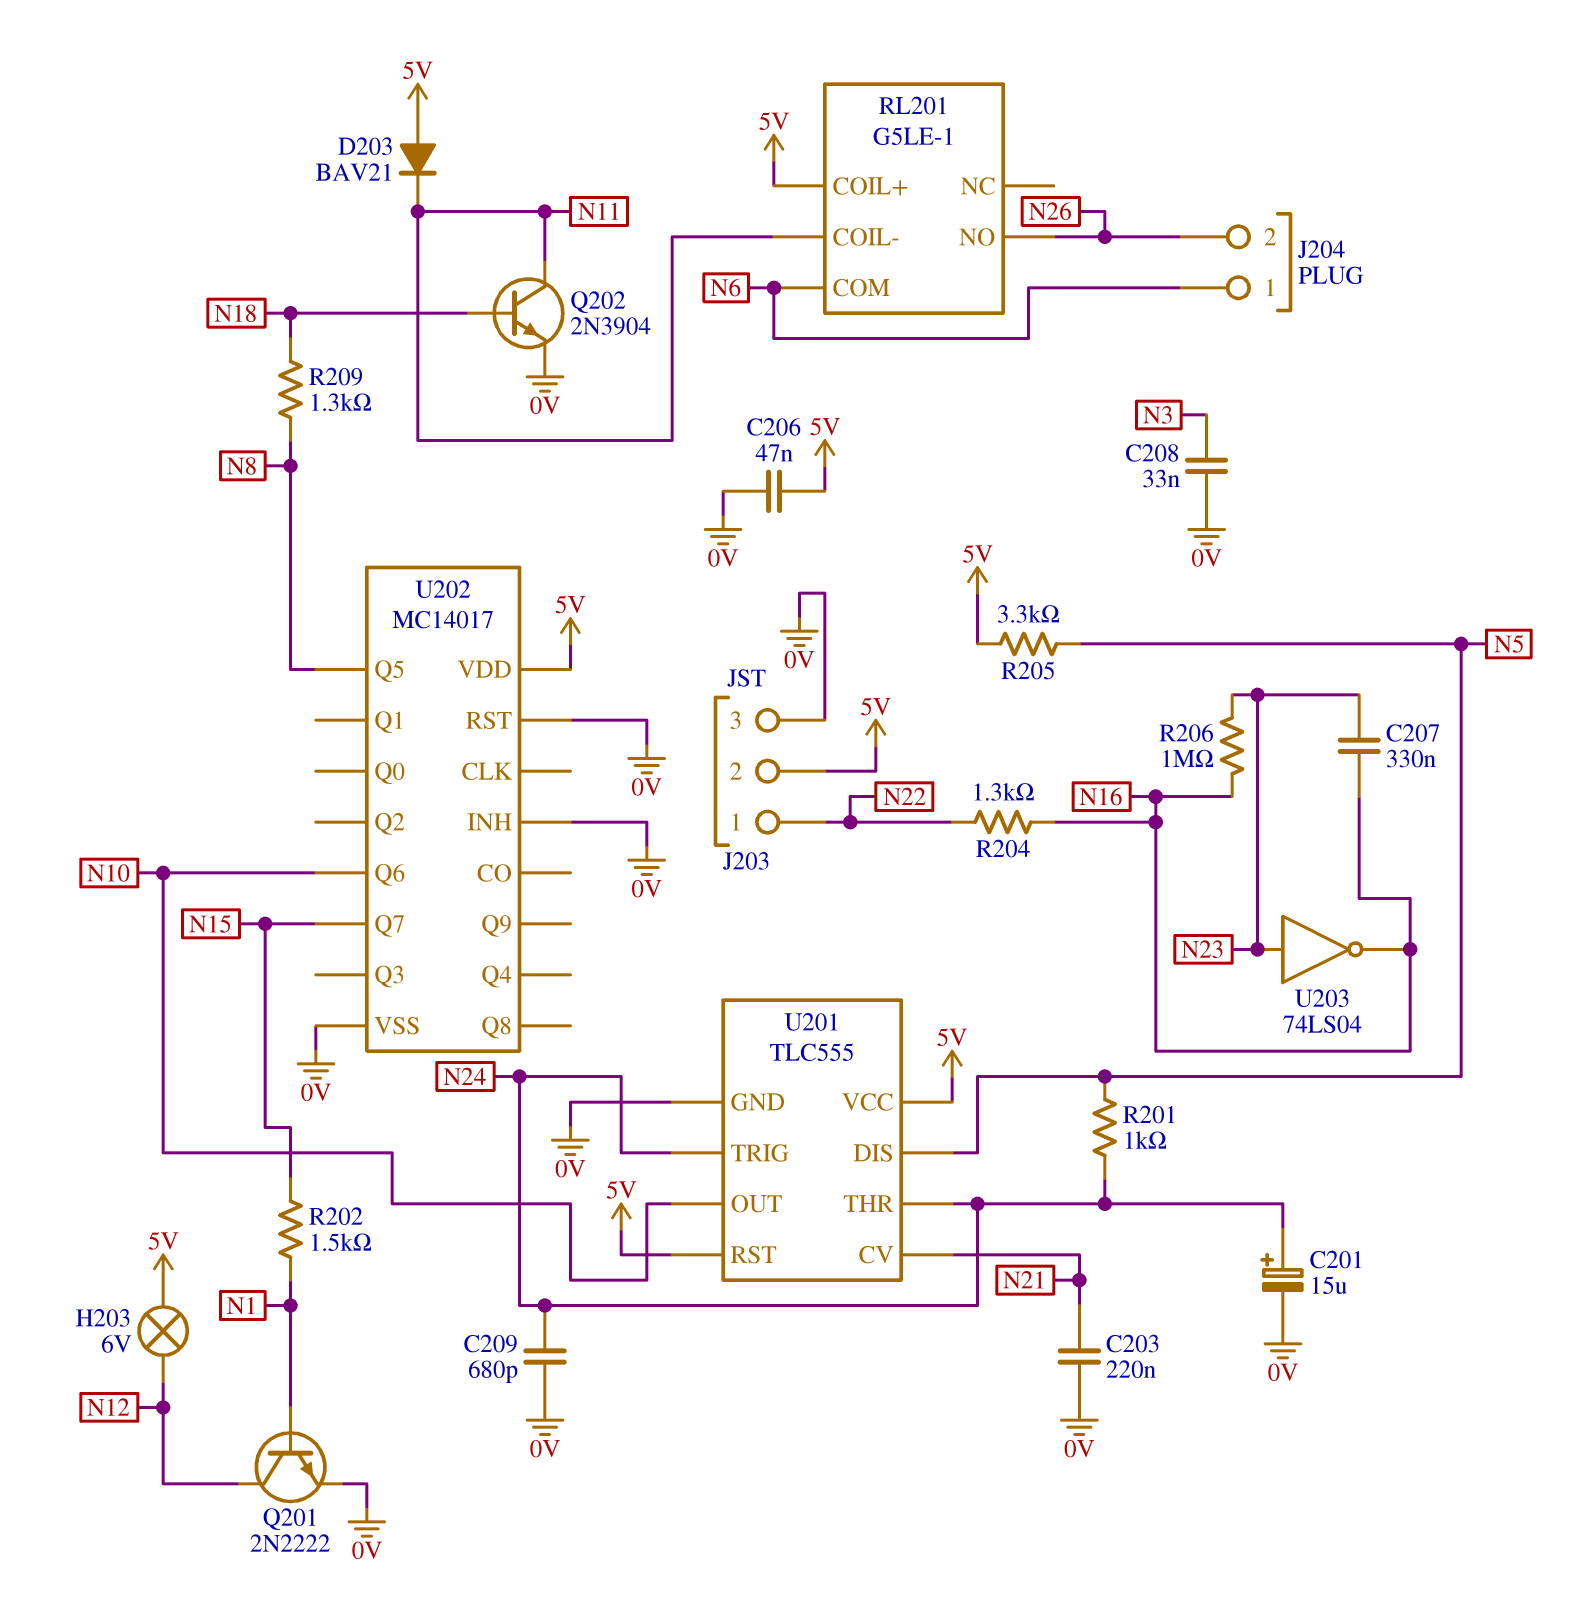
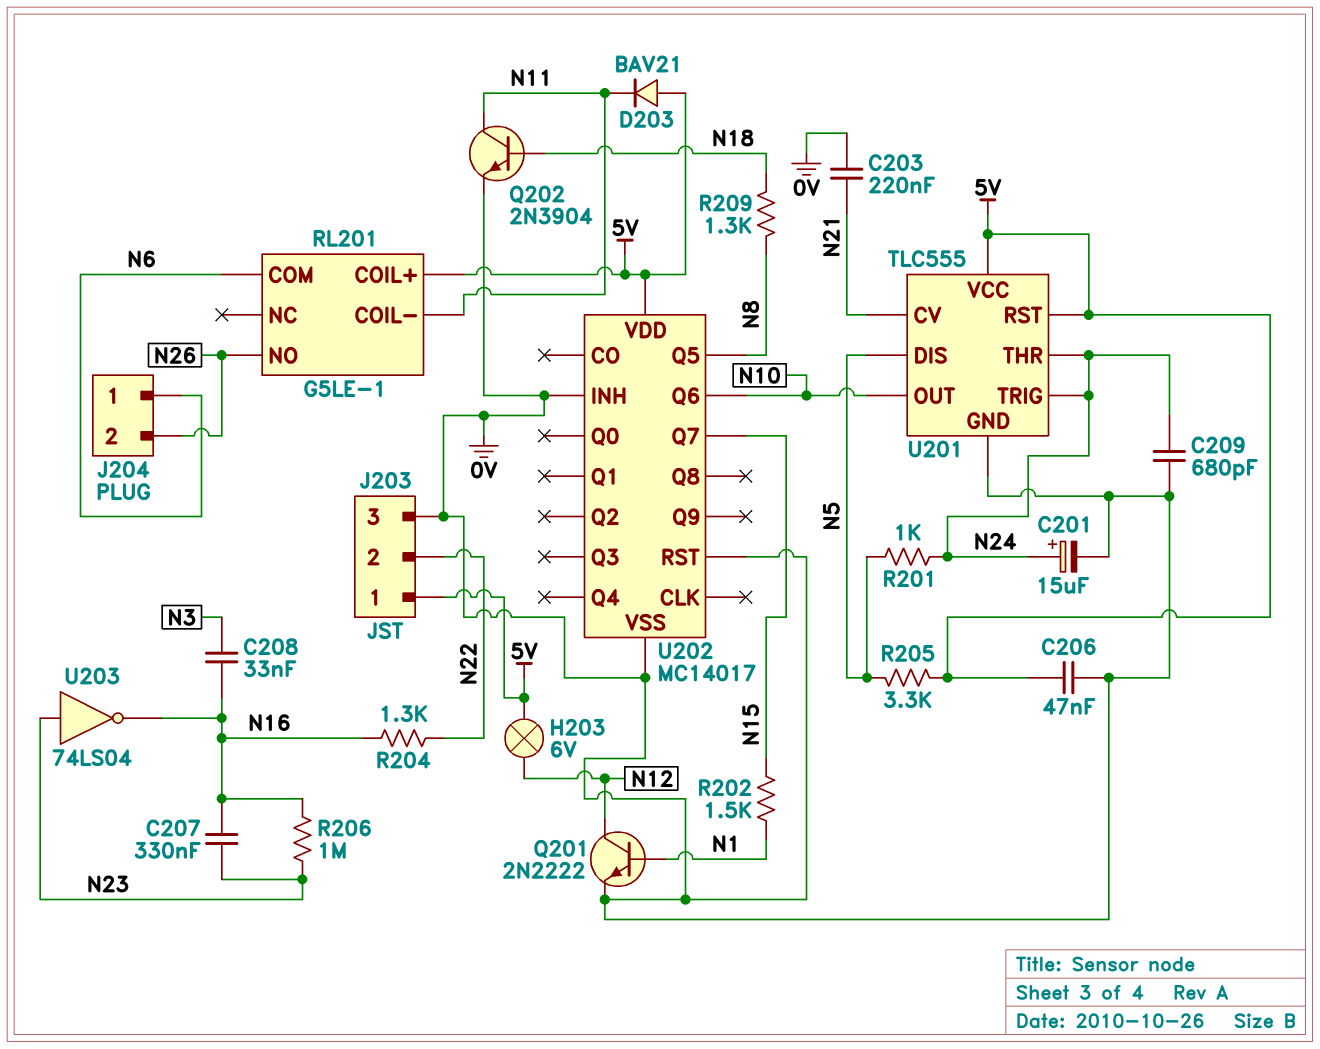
C208: 33nF (0V, N3) -> 33nF (N3, N16)
J203 pin 1: N22 -> 5V
J203 pin 2: 5V -> N22

